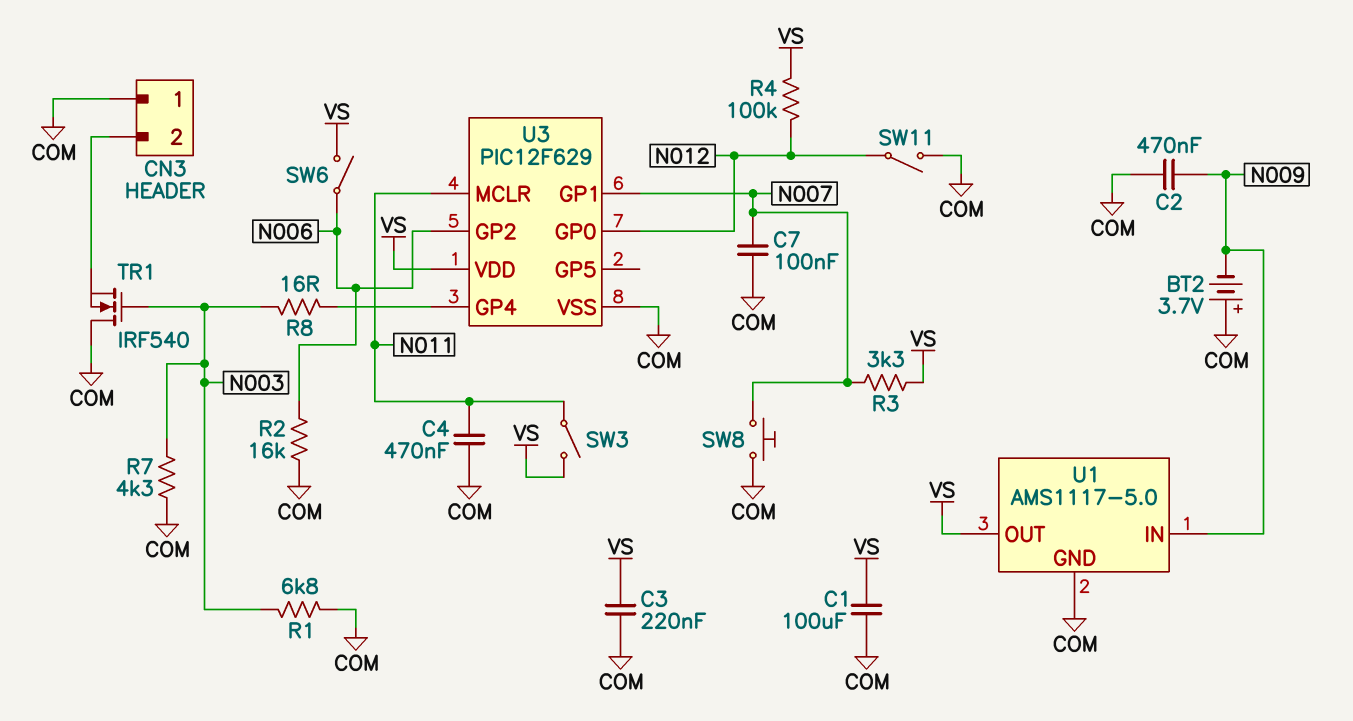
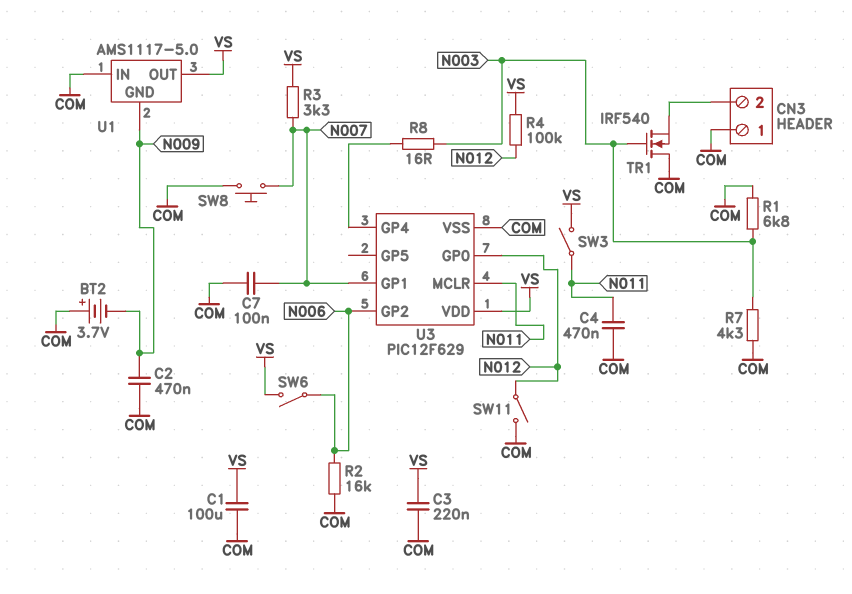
U1 pin GND: COM -> N009
U1 pin IN: N009 -> COM

